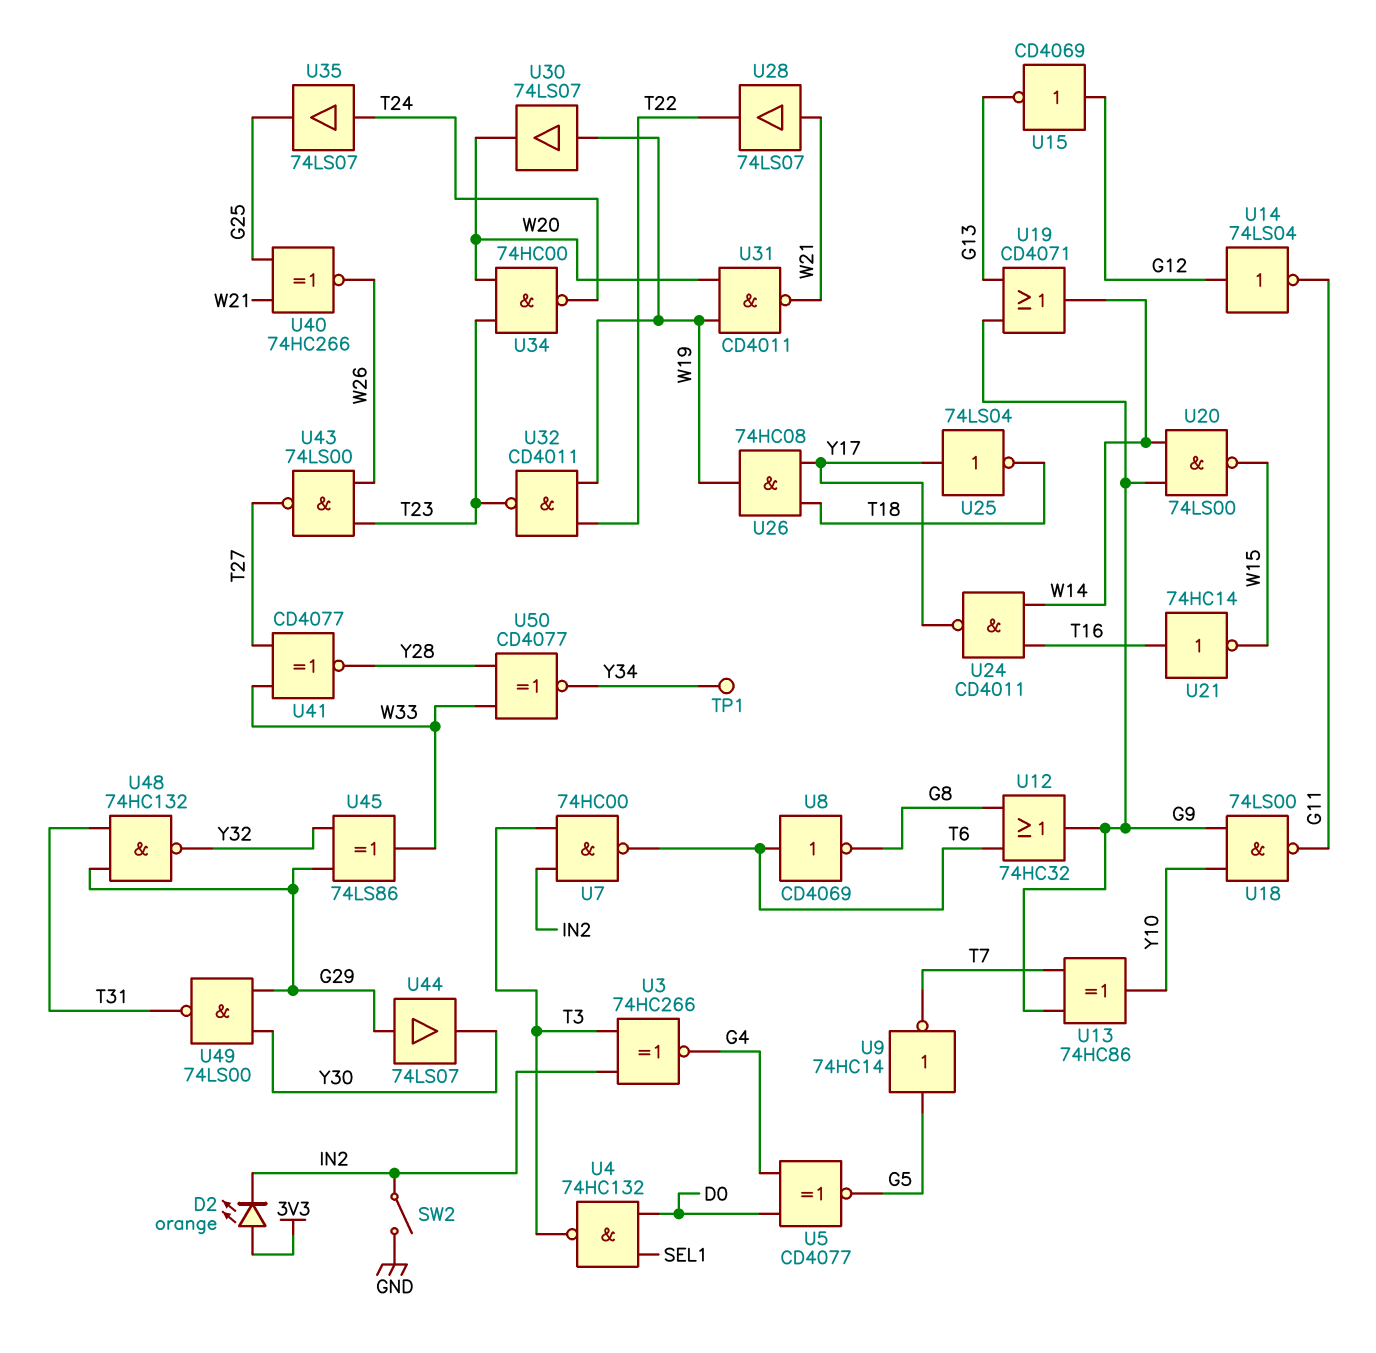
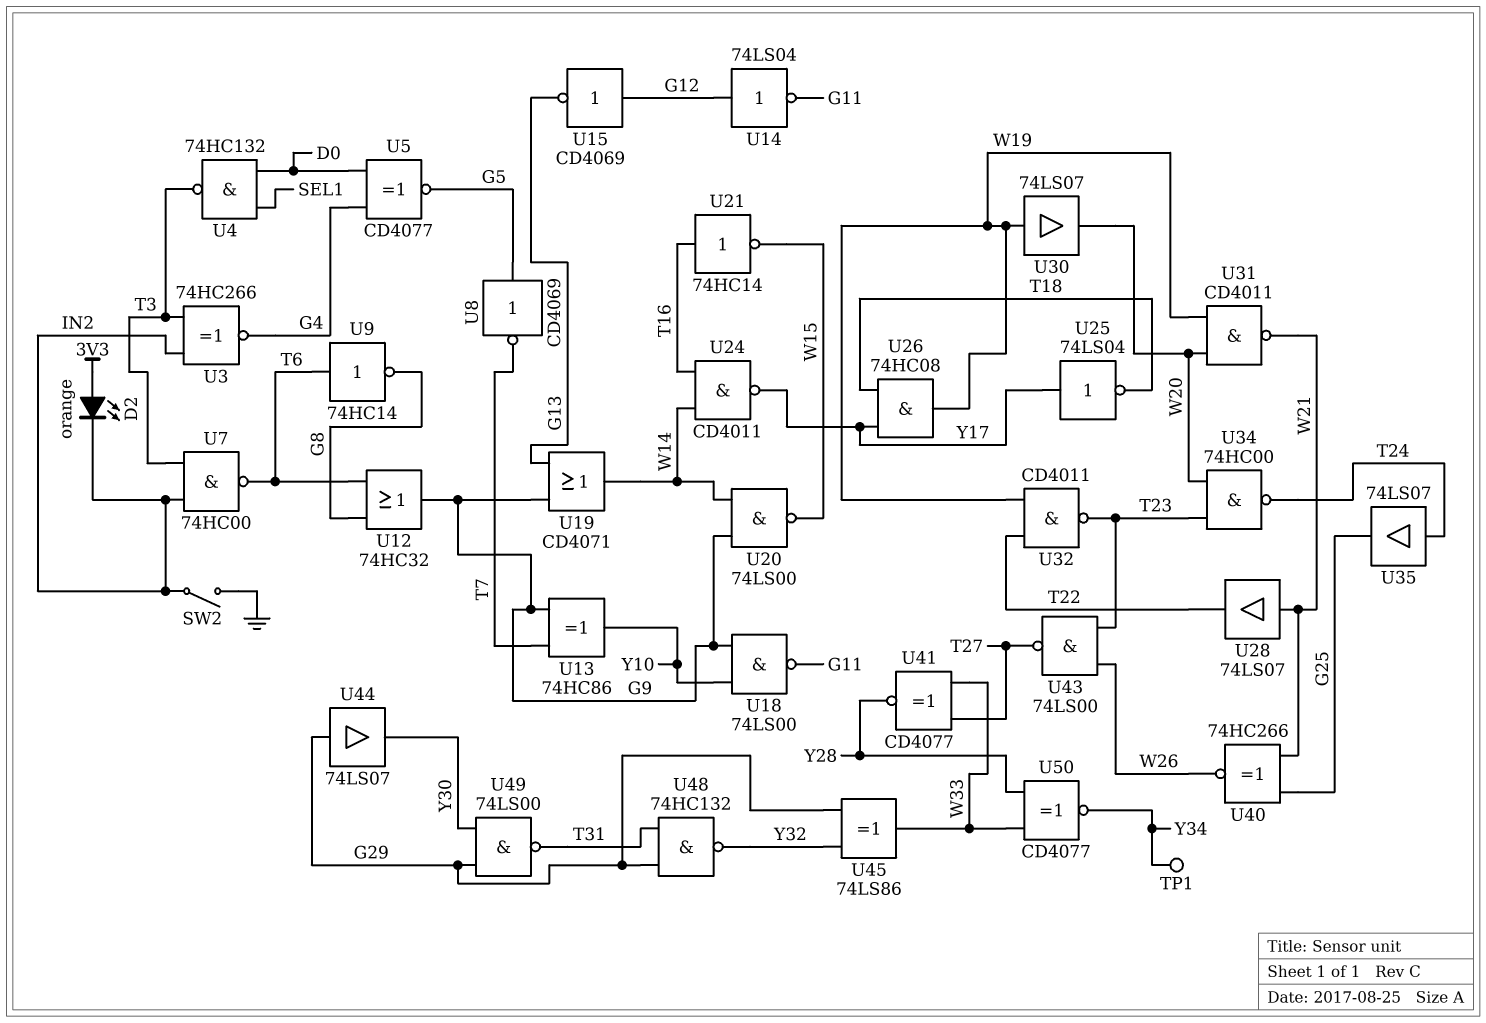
U8: NOT CD4069 (in T6, out G8) -> NOT CD4069 (in G5, out T7)
U9: NOT 74HC14 (in G5, out T7) -> NOT 74HC14 (in T6, out G8)

